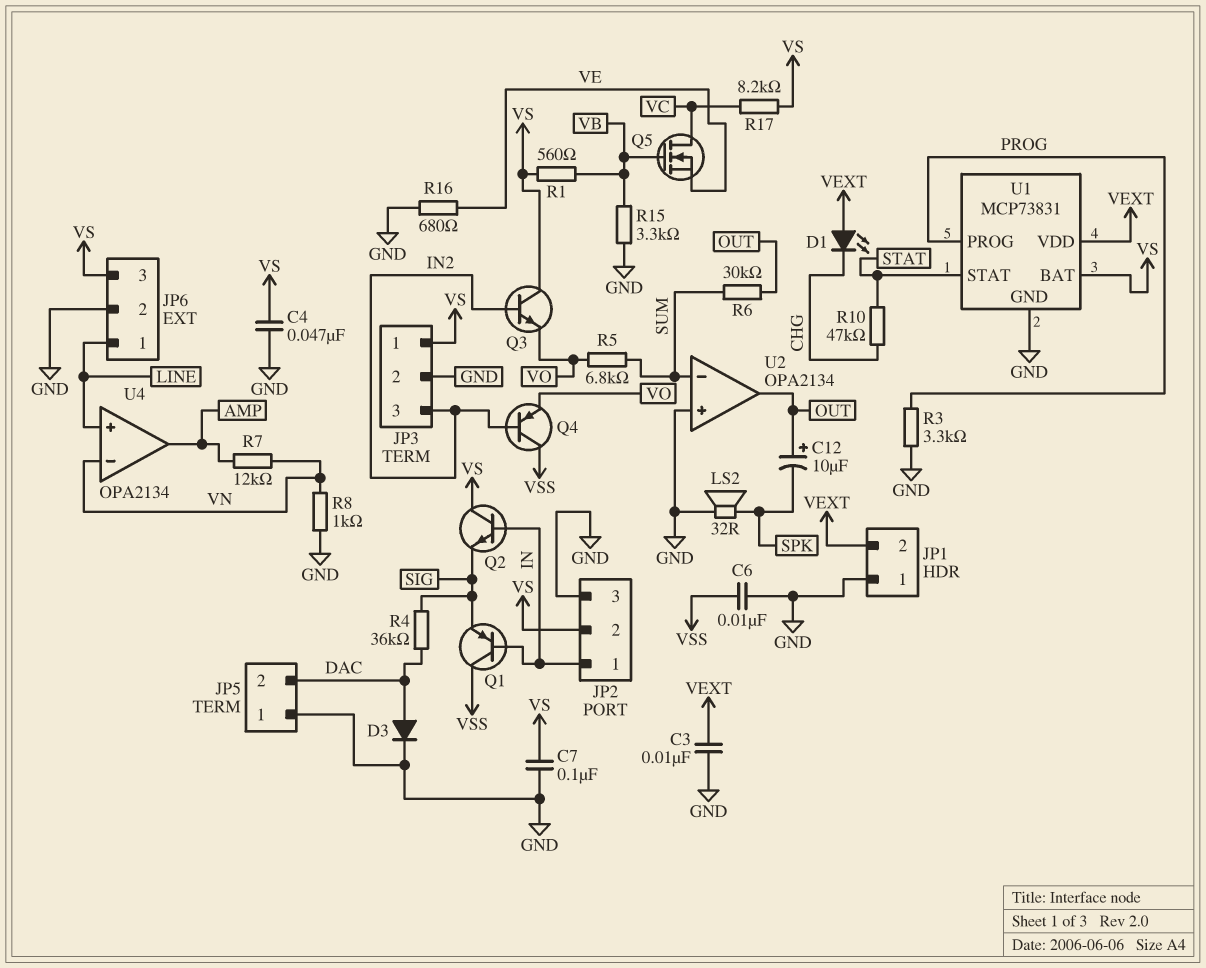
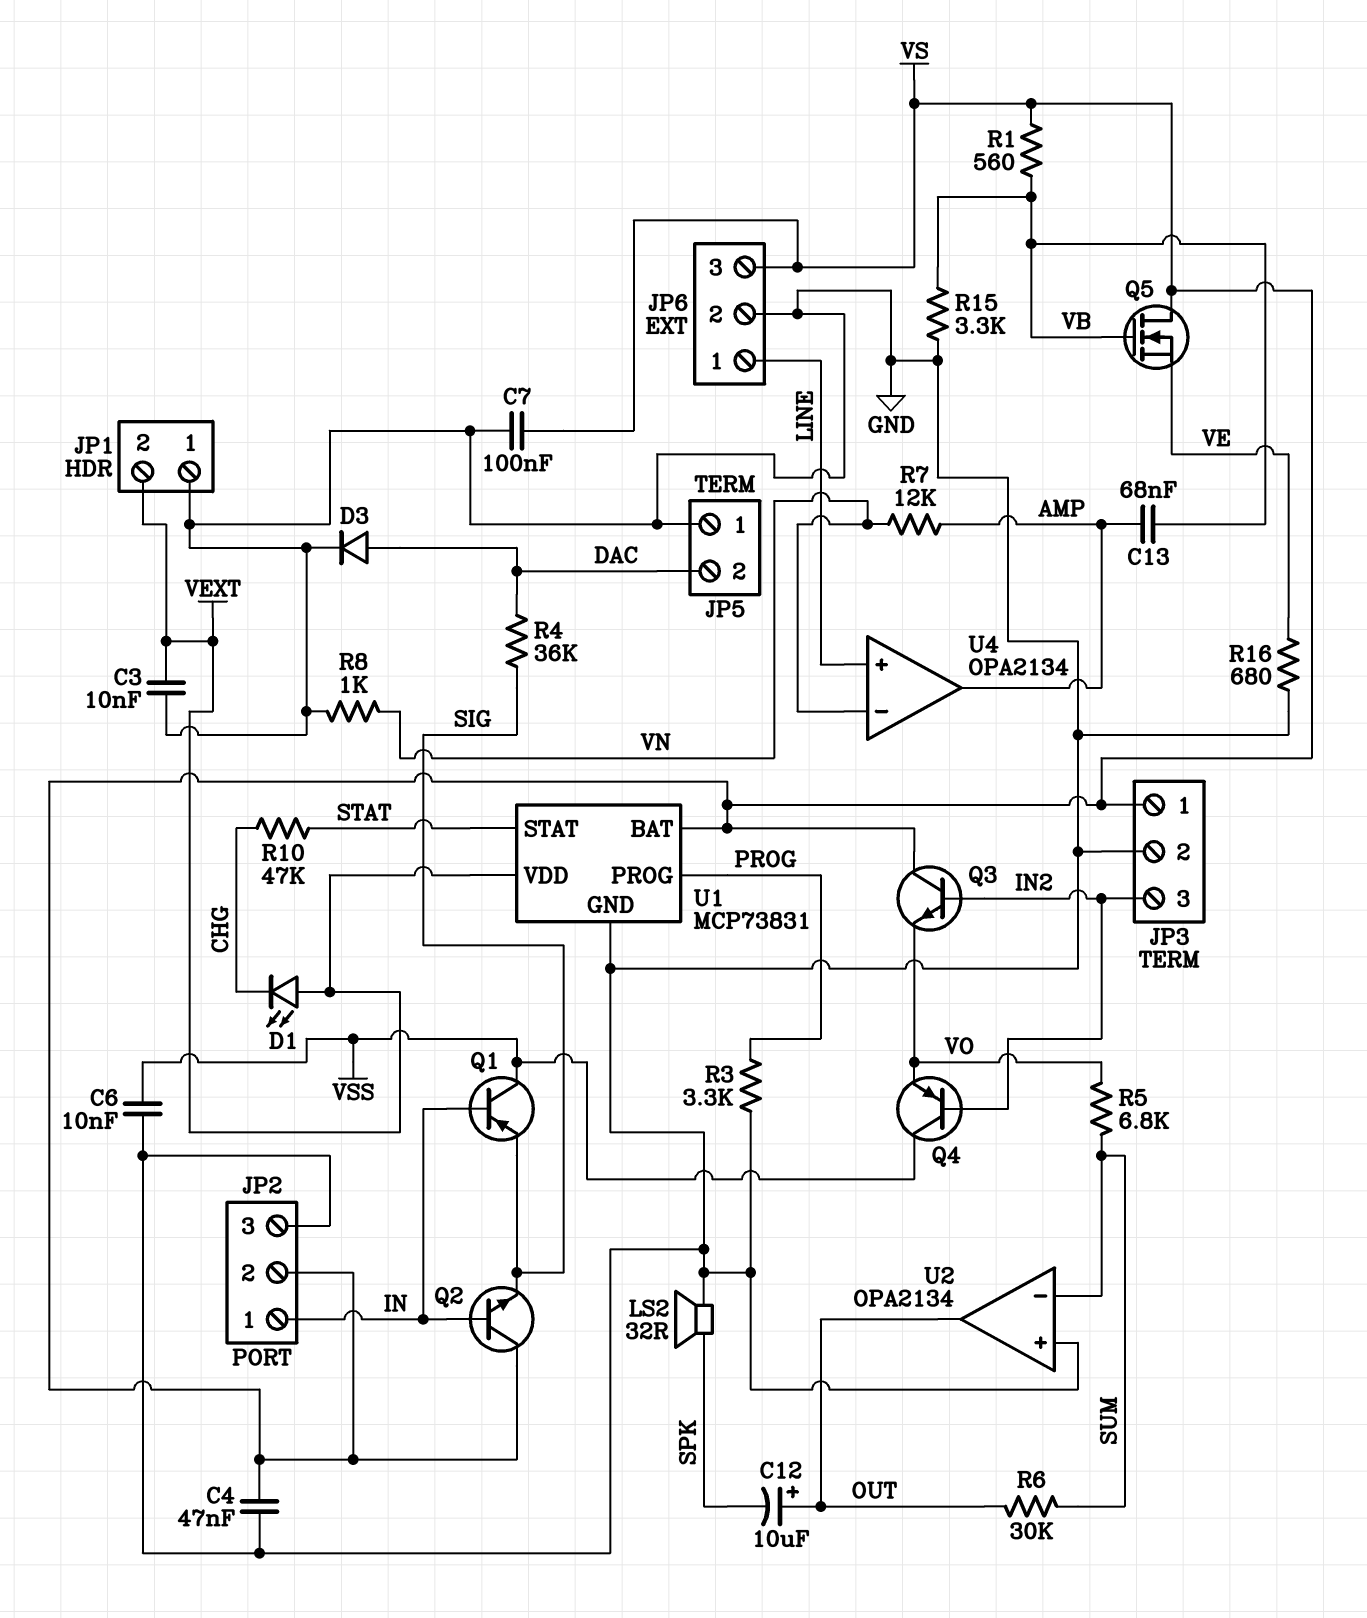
C13: none -> 68nF (AMP, VB)
Q5: NMOS (G VB, D VC, S VE) -> NMOS (G VB, D VS, S VE)
R17: 8.2k (VC, VS) -> none

